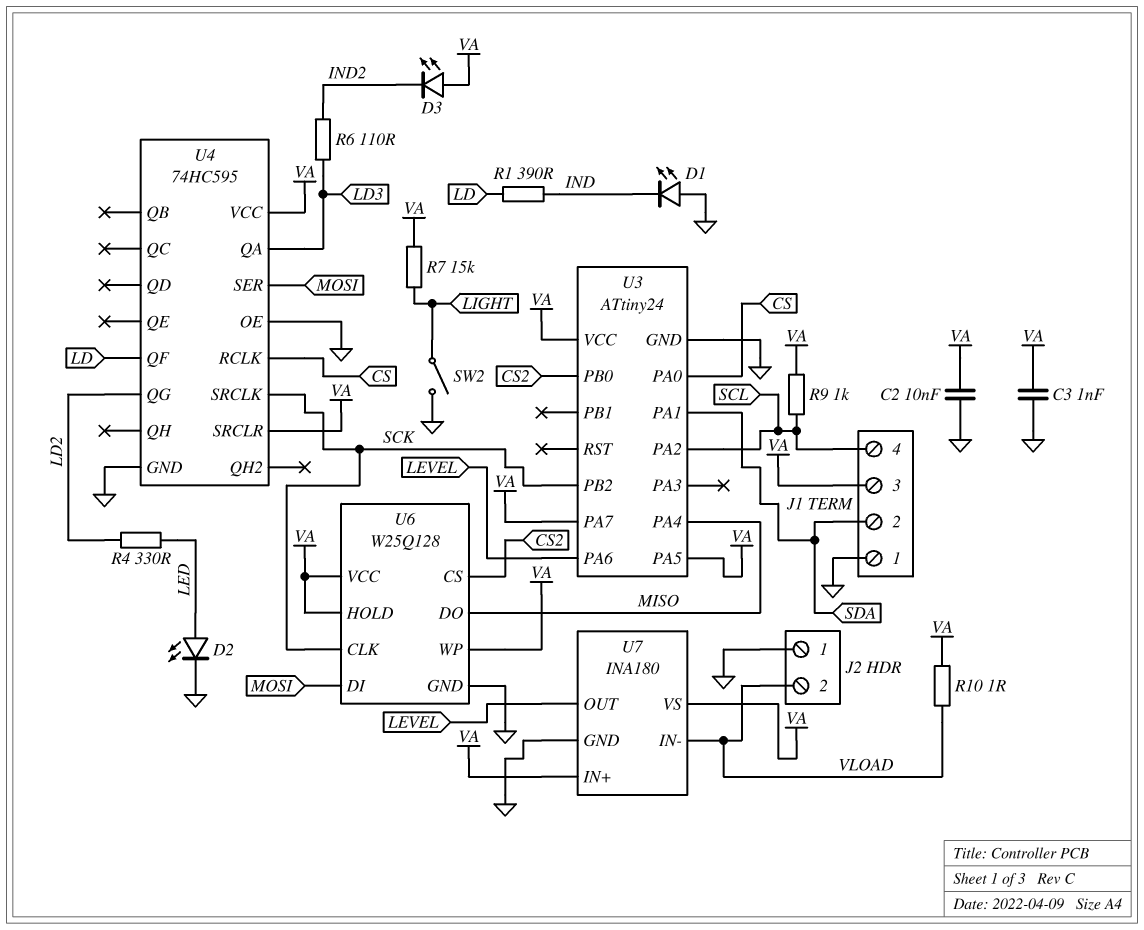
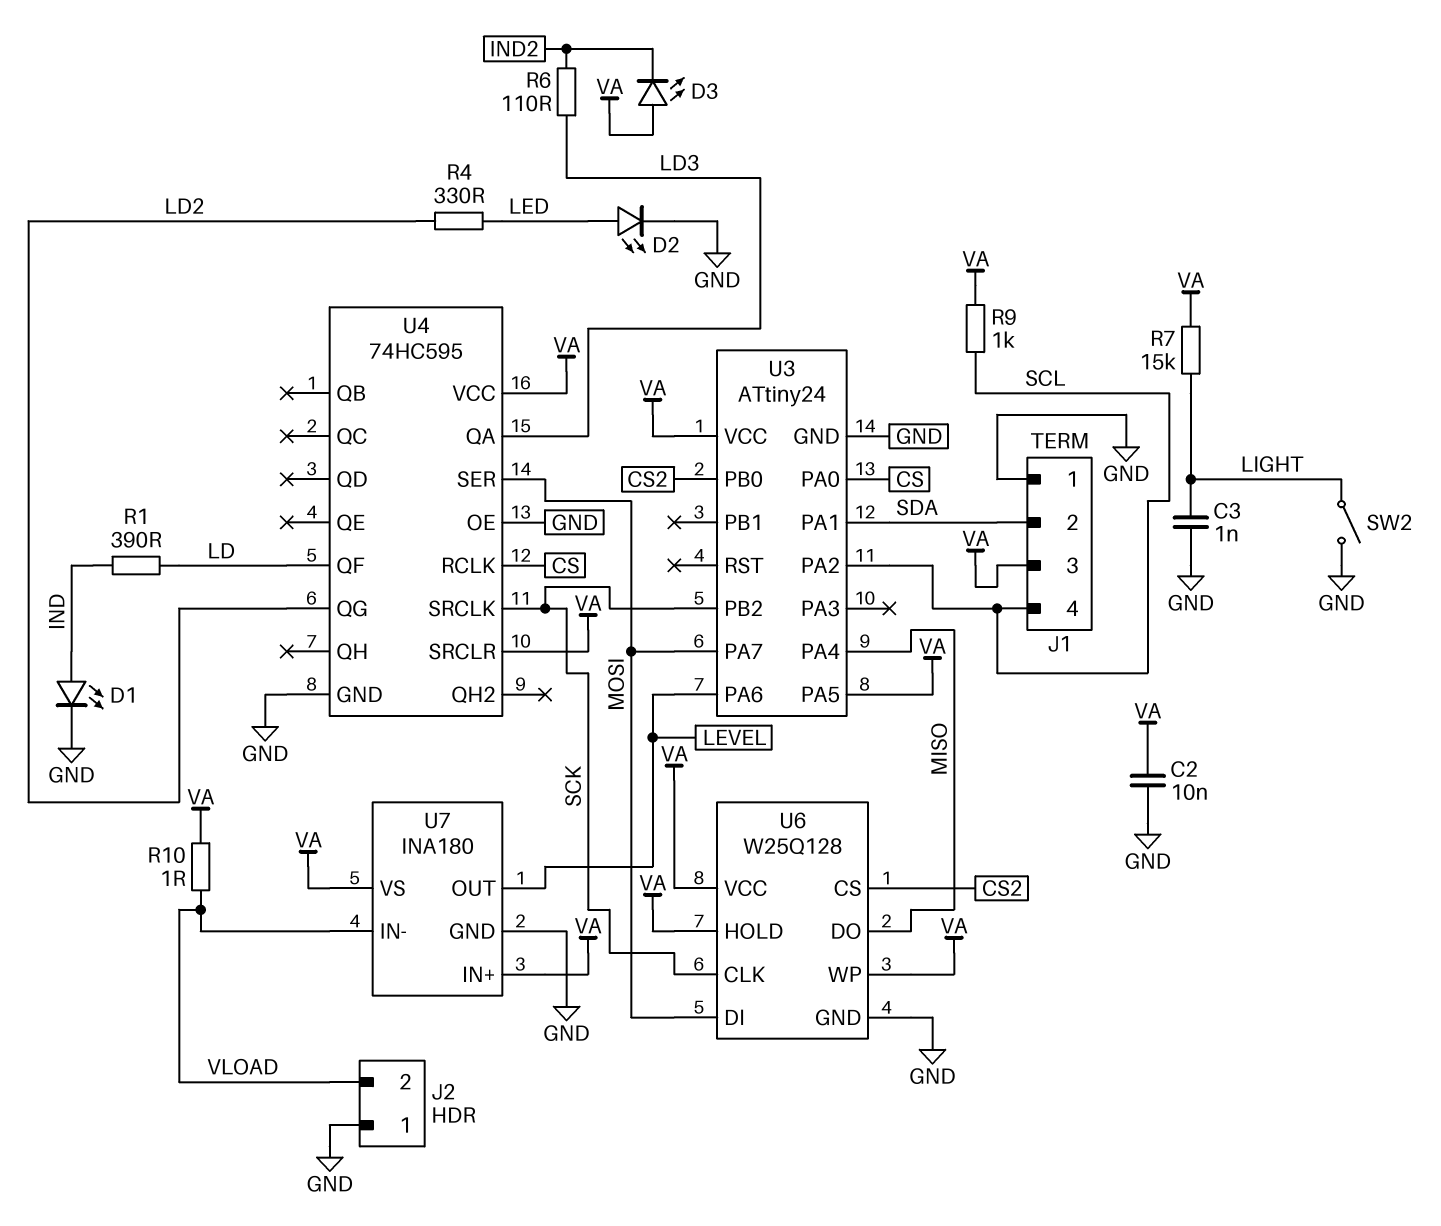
C3: 1nF (GND, VA) -> 1nF (GND, LIGHT)
D1: LED (A GND, K IND) -> LED (A IND, K GND)
U3 pin PA7: VA -> MOSI

